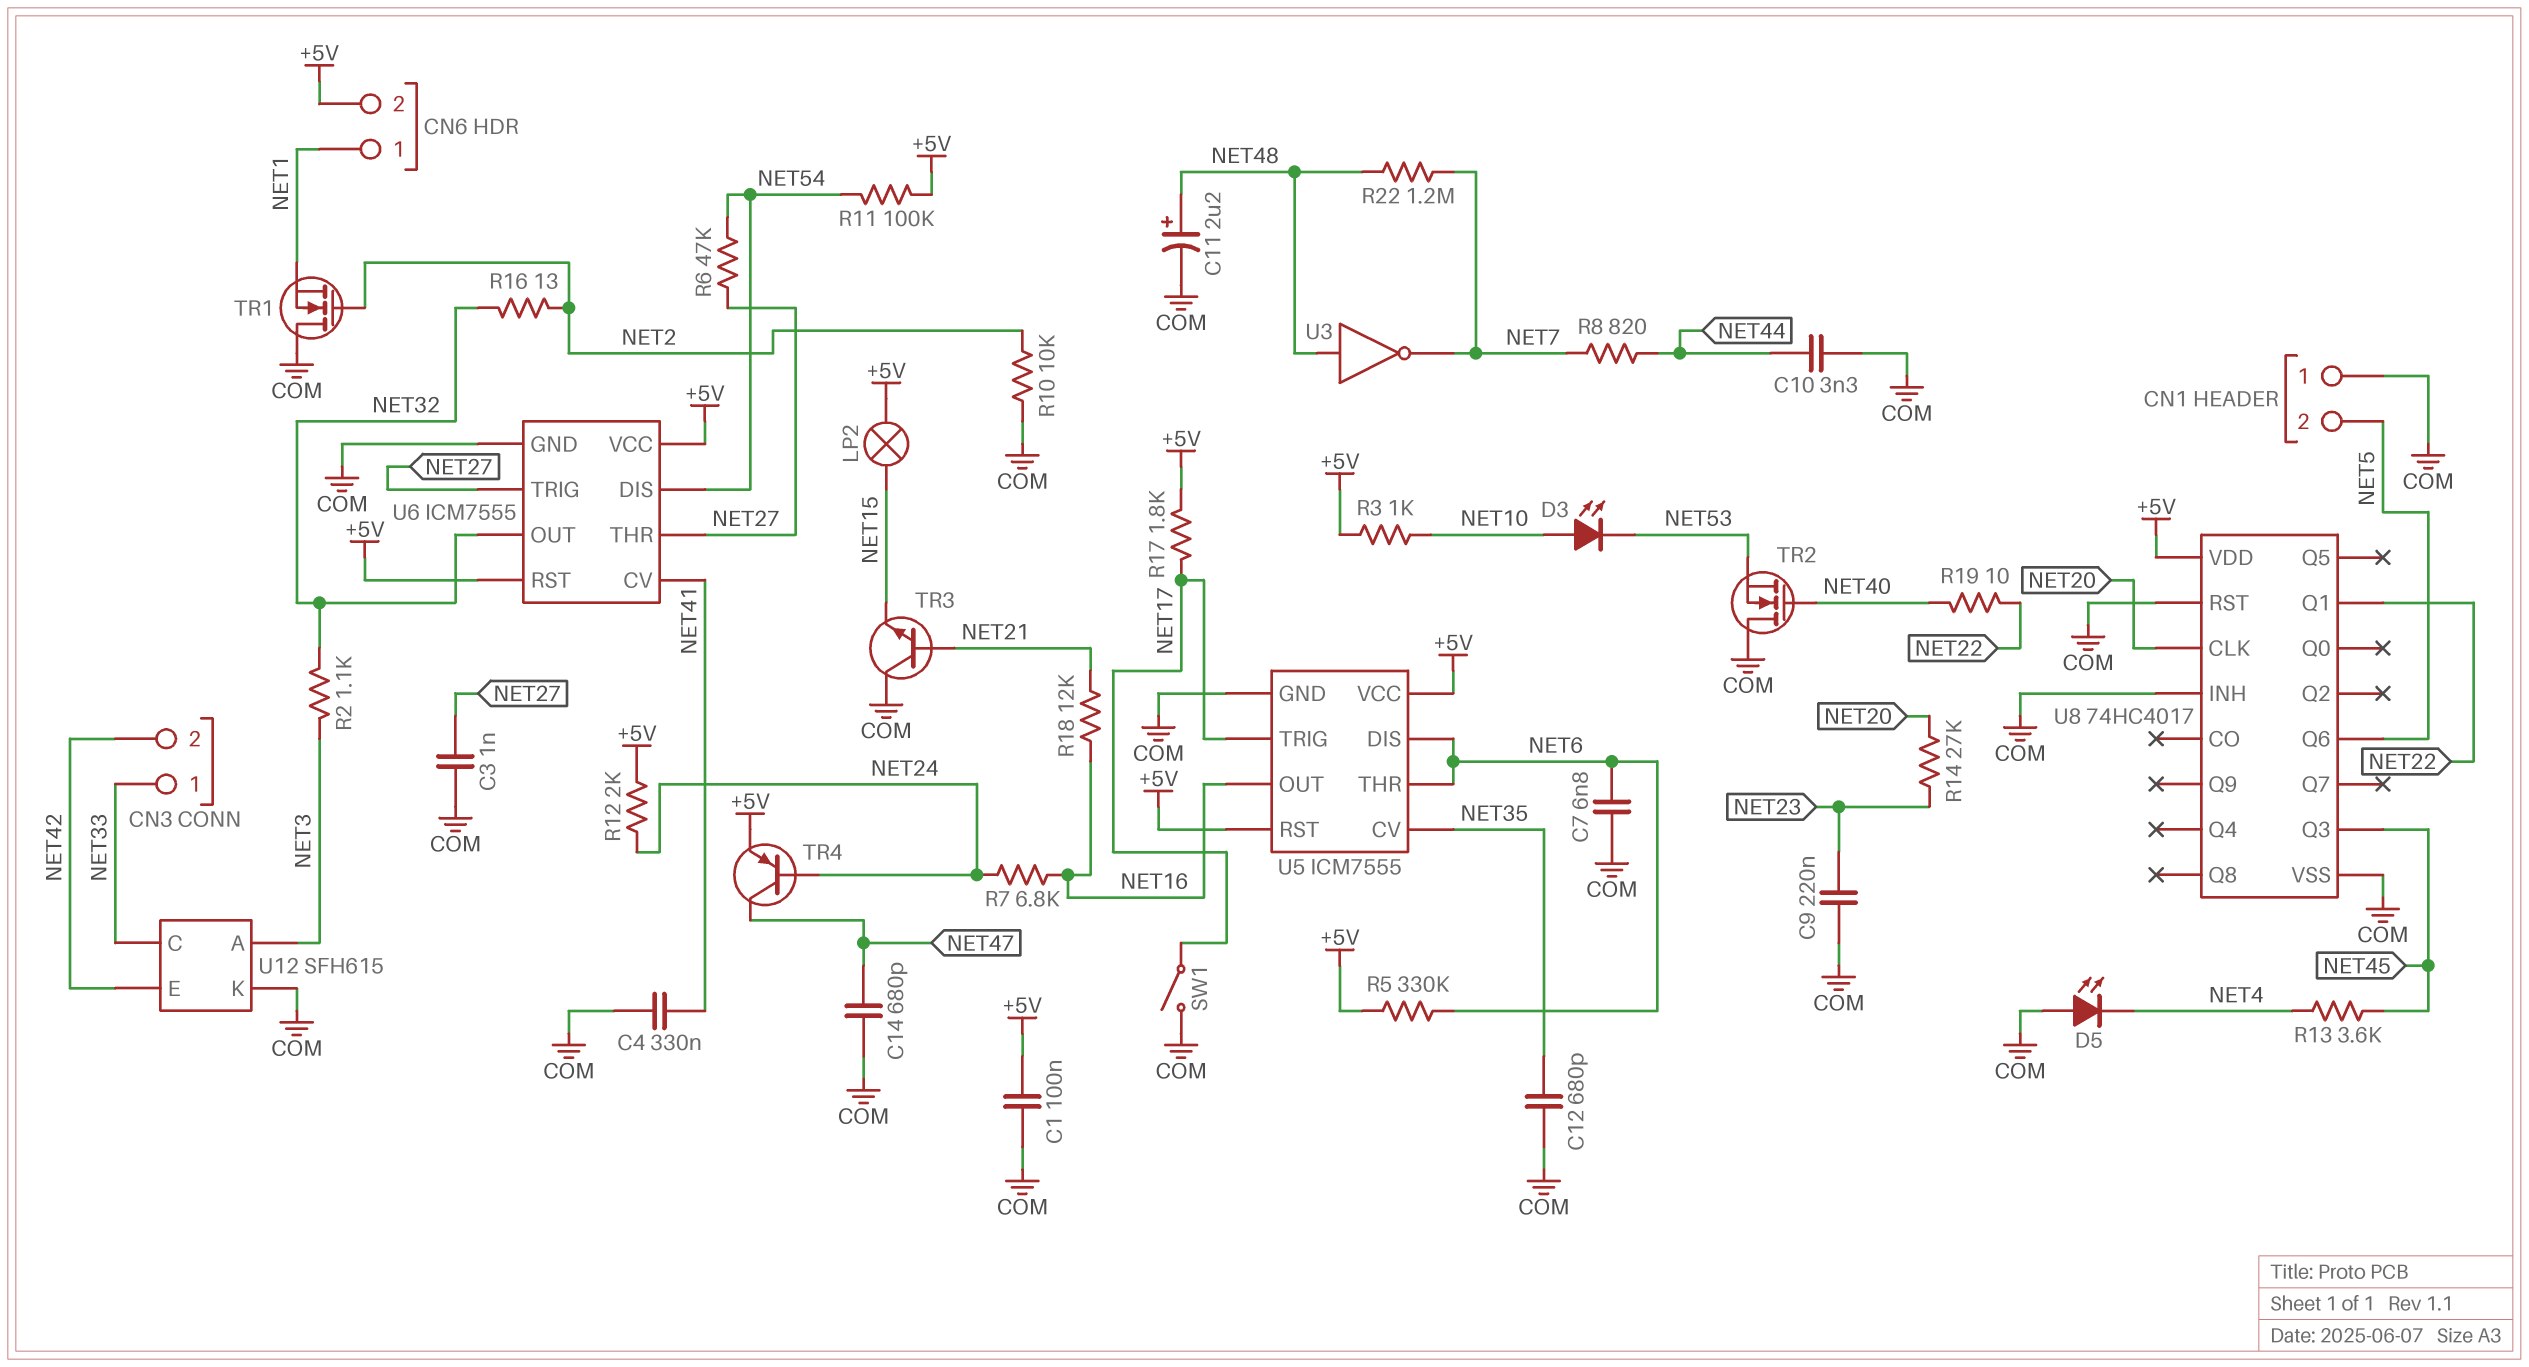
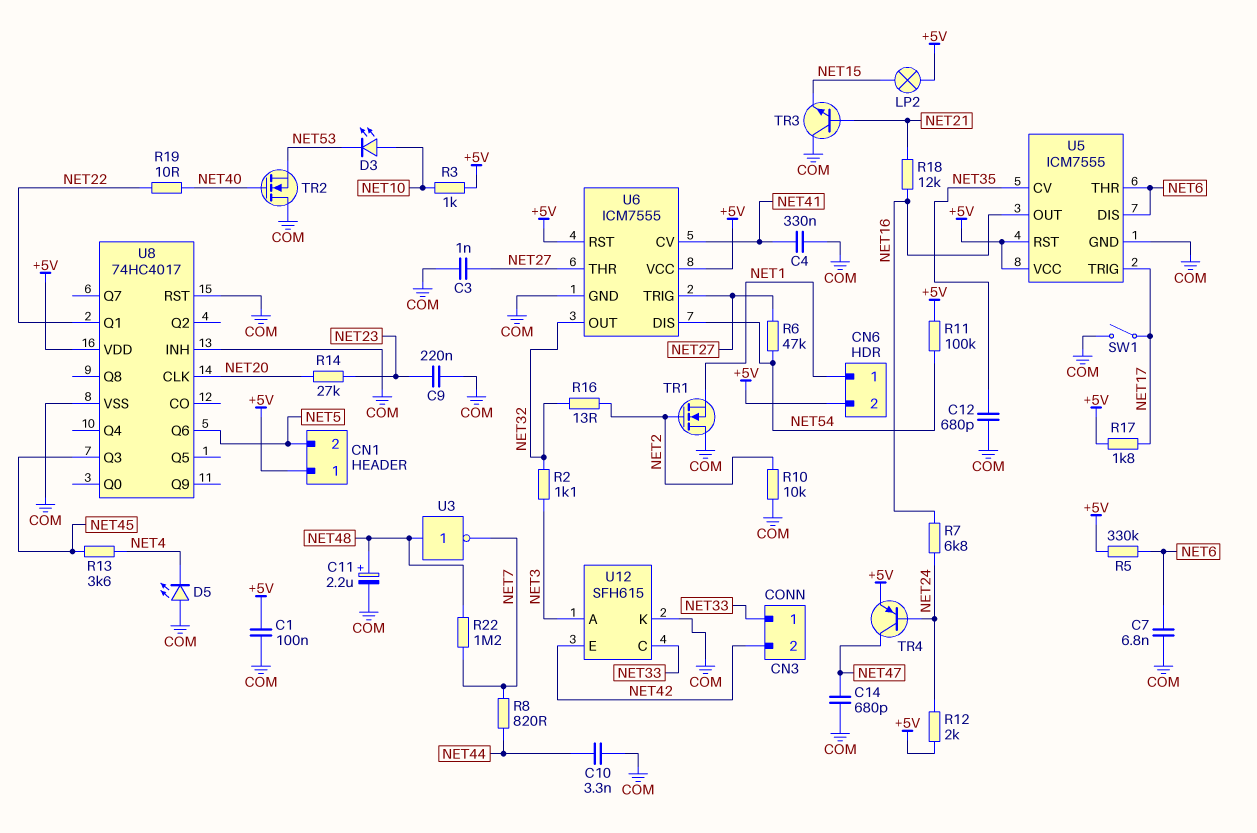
CN1 pin 1: COM -> +5V

